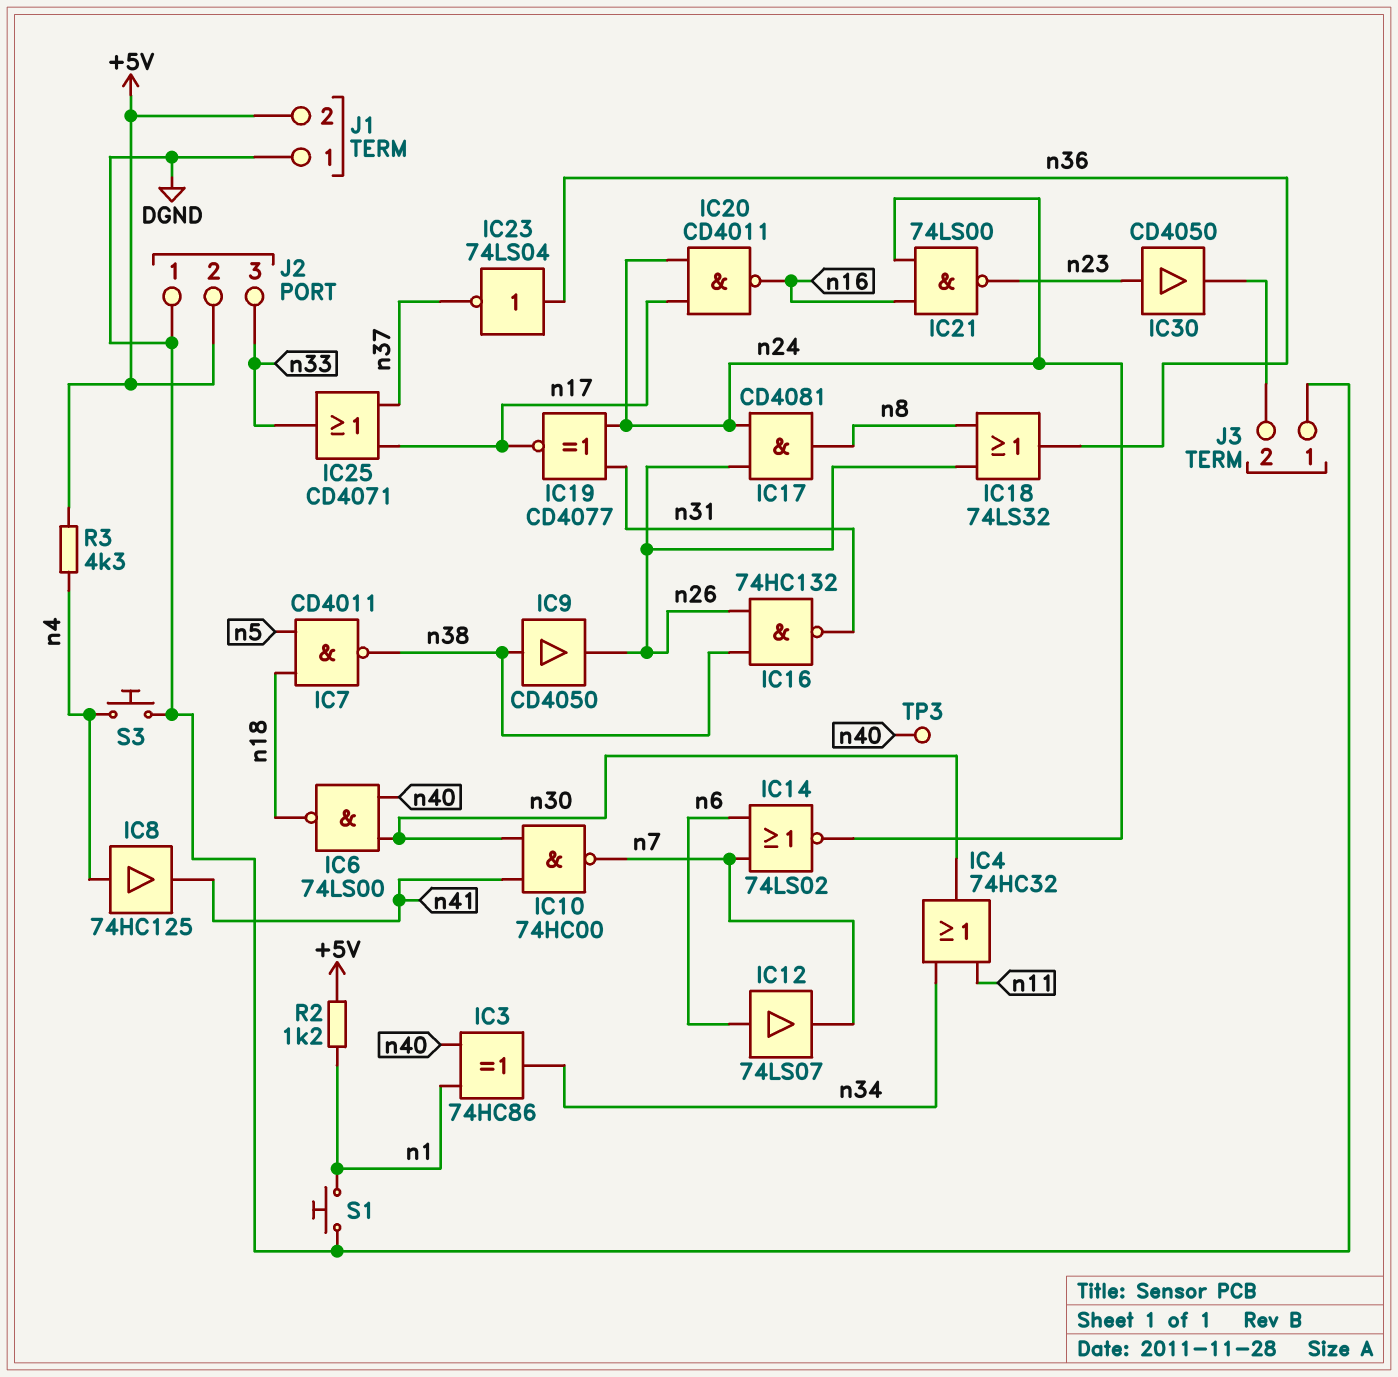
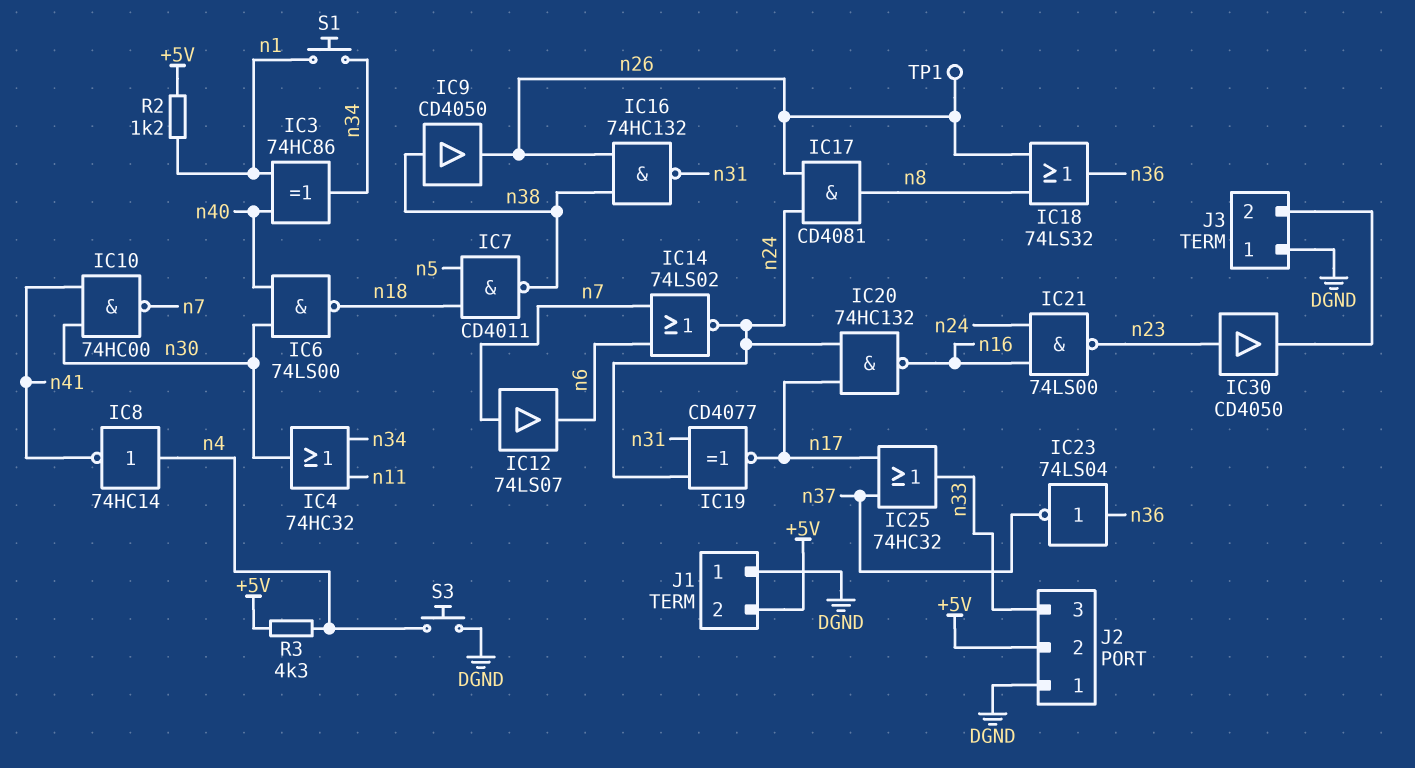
IC8: buffer 74HC125 (in n4, out n41) -> NOT 74HC14 (in n4, out n41)
IC12: buffer 74LS07 (in n6, out n7) -> buffer 74LS07 (in n7, out n6)
IC20: NAND CD4011 (in n17, in n24, out n16) -> NAND 74HC132 (in n17, in n24, out n16)
IC25: OR CD4071 (in n17, in n37, out n33) -> OR 74HC32 (in n17, in n37, out n33)
S1: button (DGND, n1) -> button (n1, n34)
TP1: none -> test point (n26)
TP3: test point (n40) -> none

